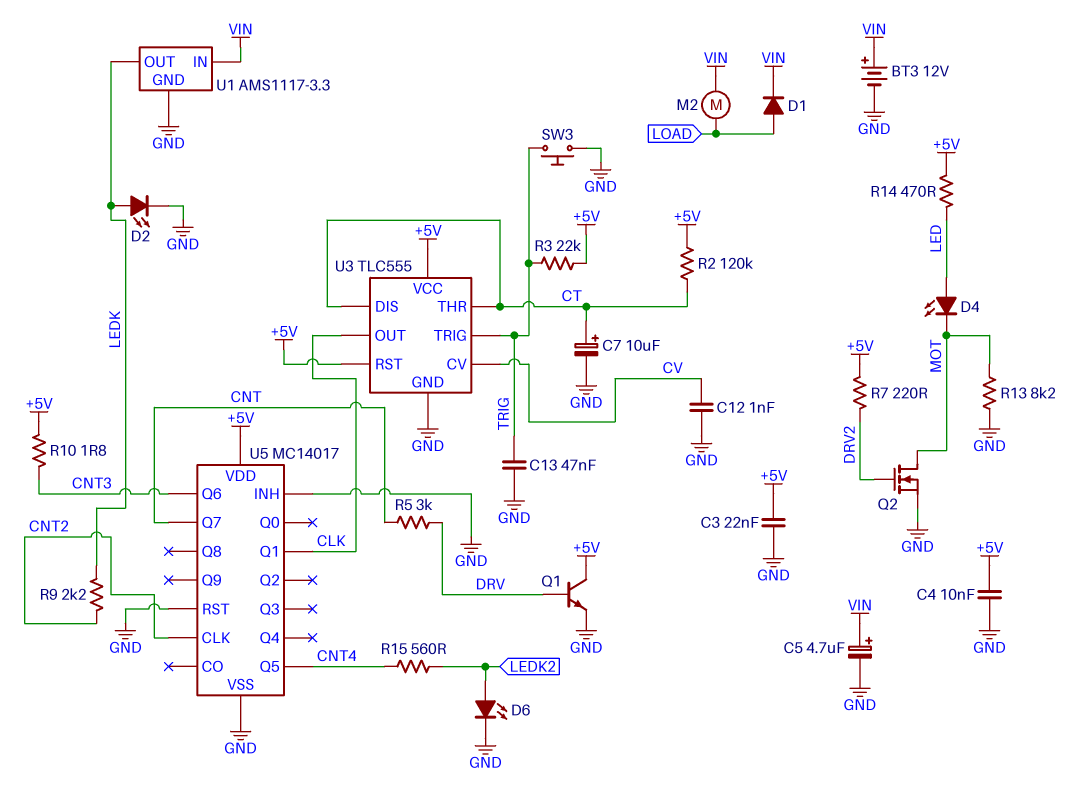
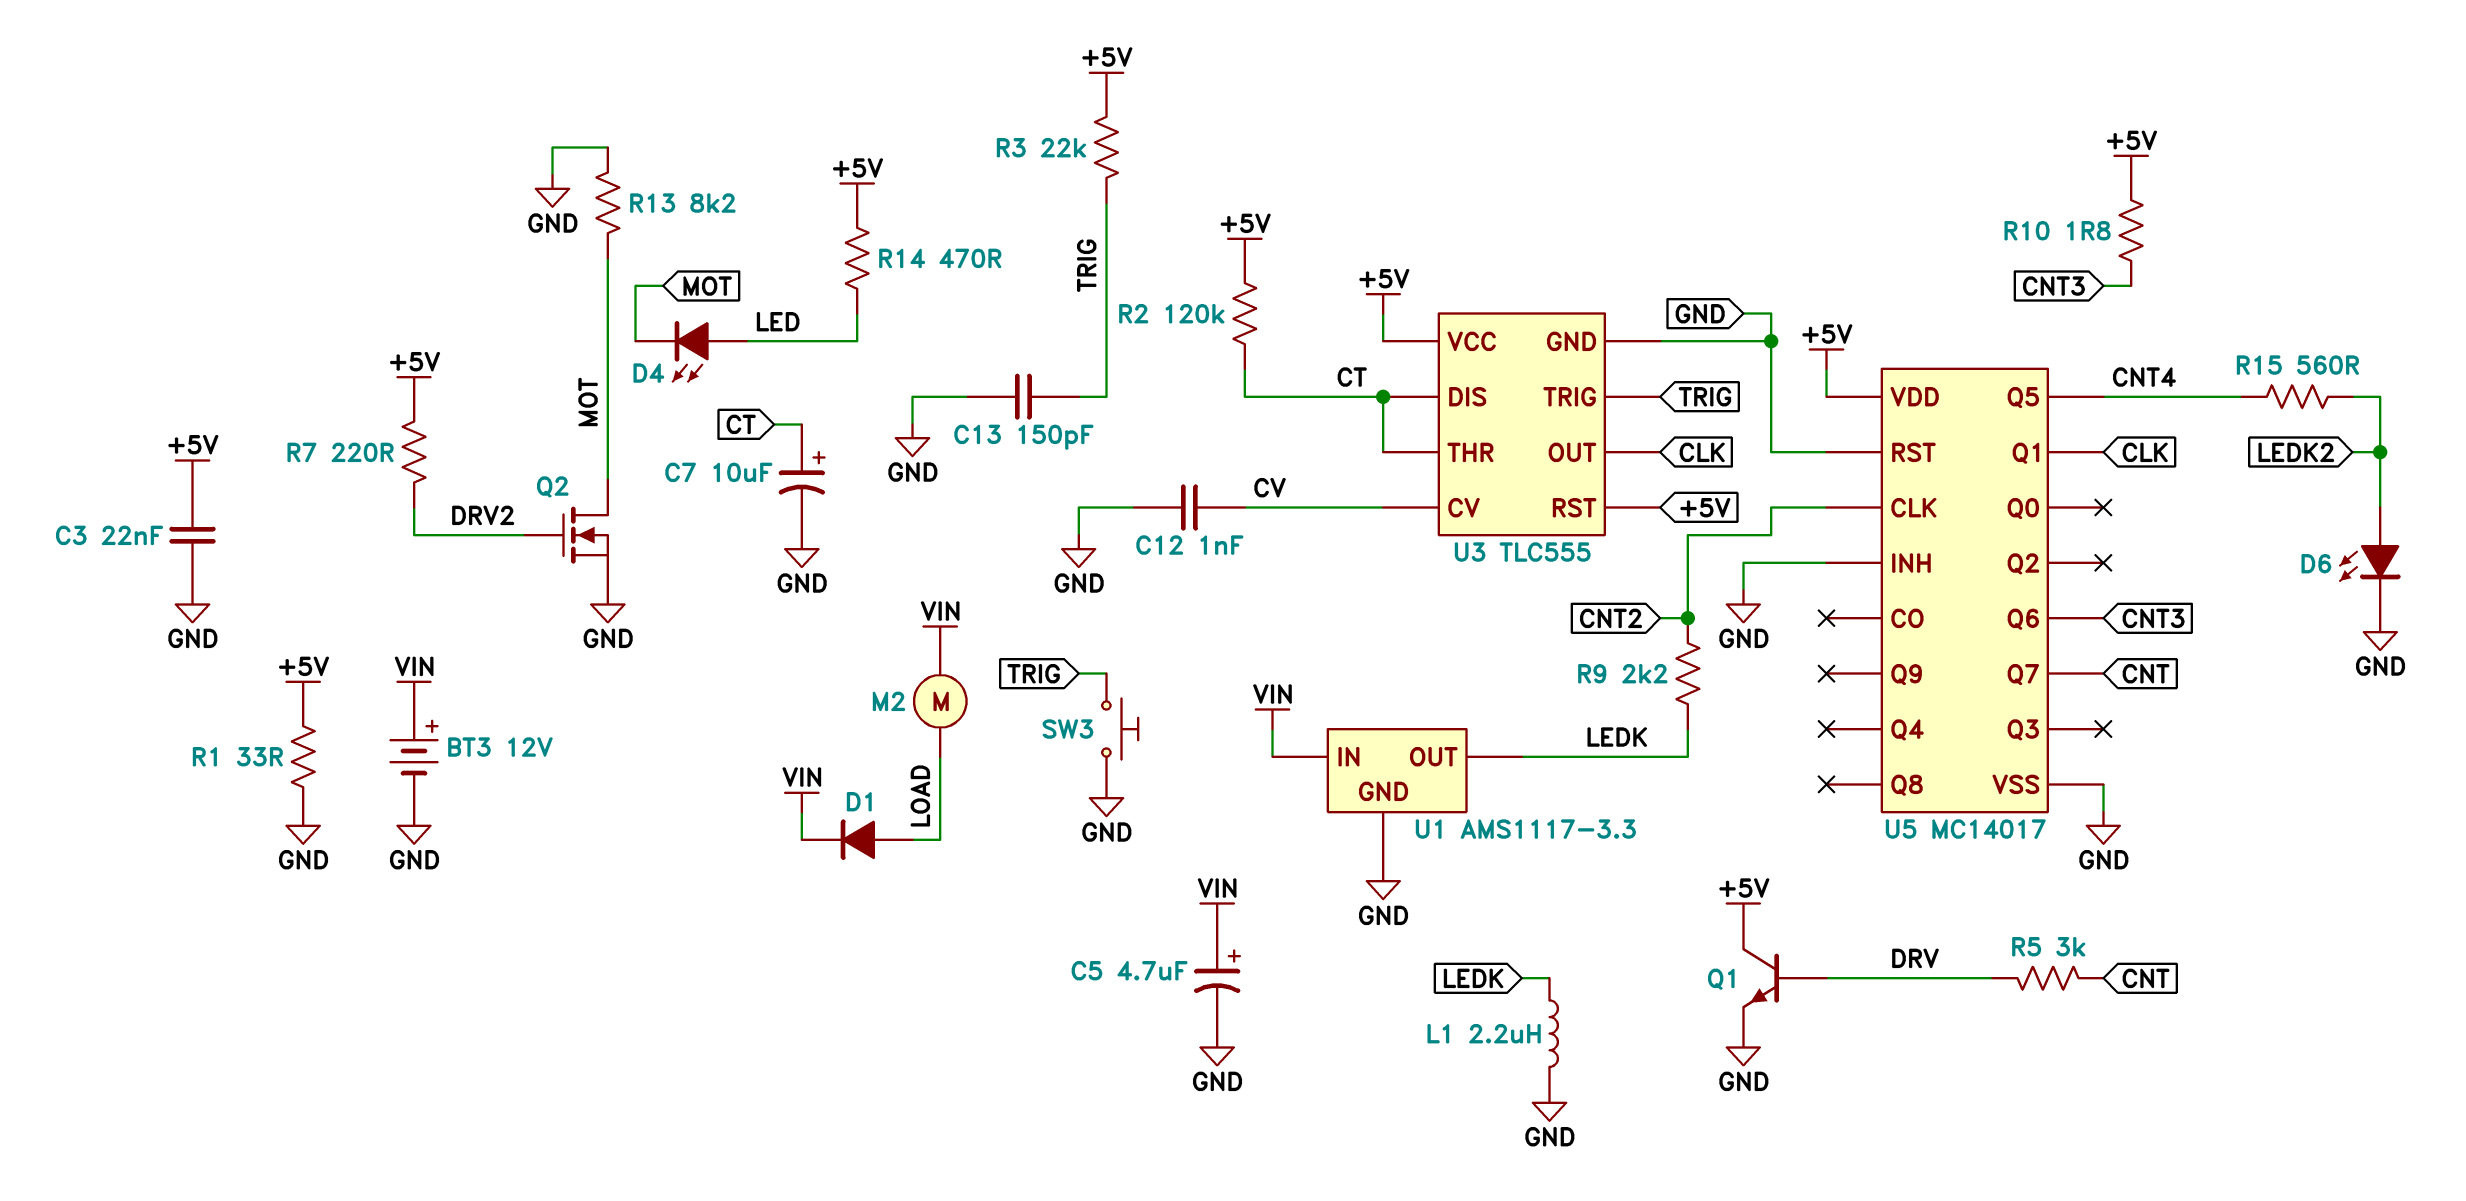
C4: 10nF (+5V, GND) -> none
C13: 47nF (GND, TRIG) -> 150pF (GND, TRIG)
D2: LED (A LEDK, K GND) -> none
L1: none -> 2.2uH (GND, LEDK)
R1: none -> 33 (+5V, GND)

